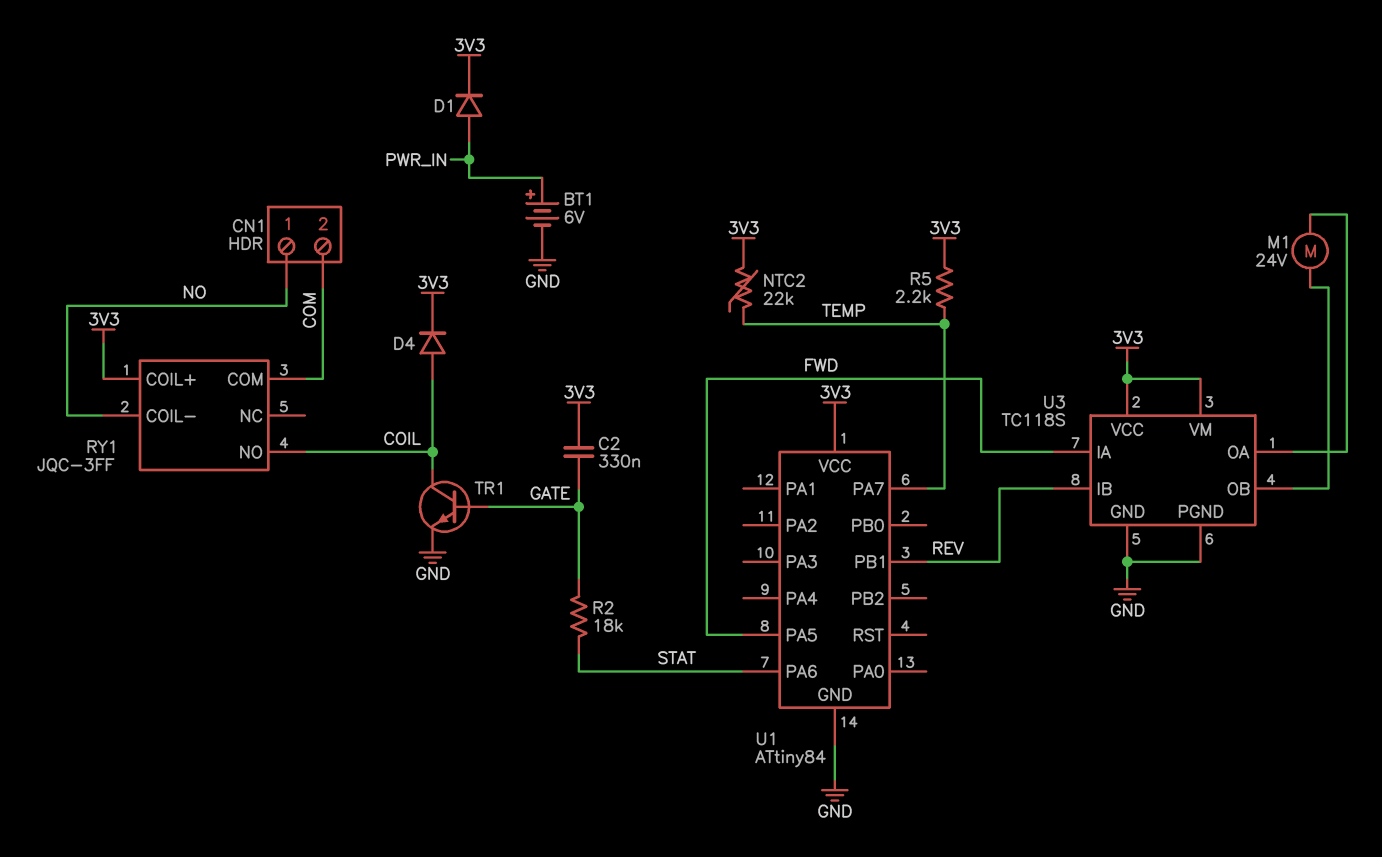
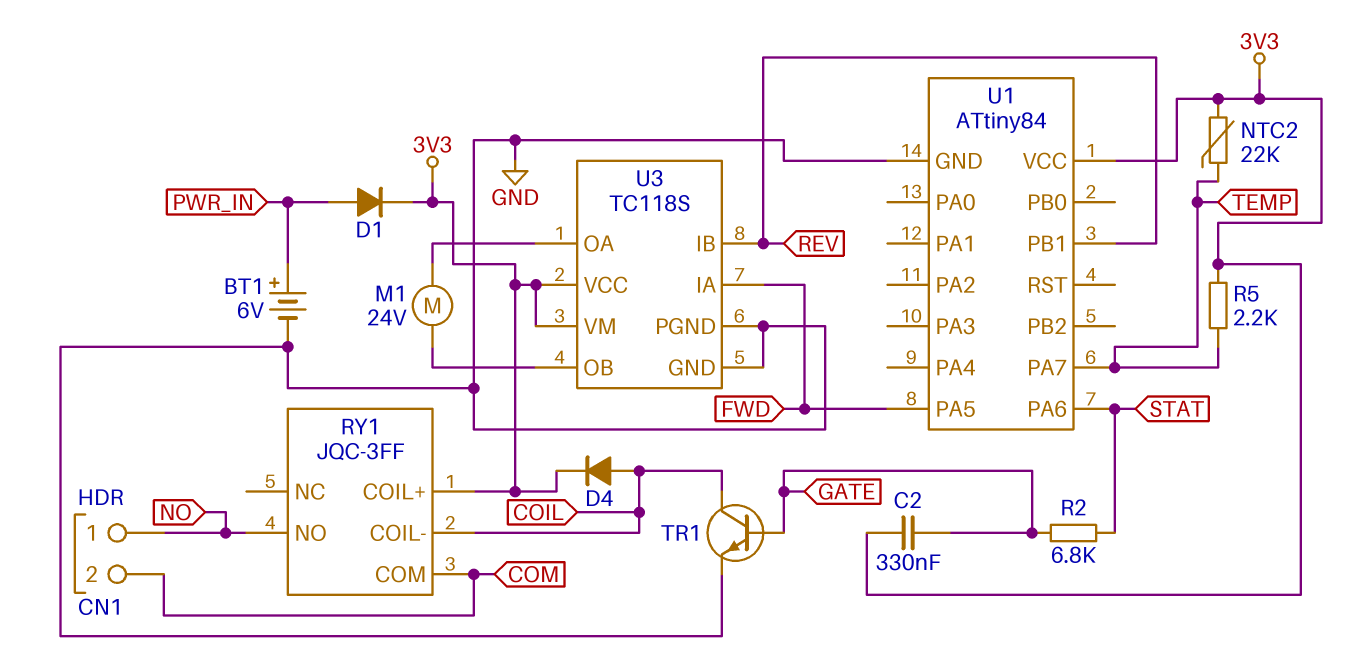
R2: 18k (GATE, STAT) -> 6.8k (GATE, STAT)
RY1 pin COIL-: NO -> COIL
RY1 pin NO: COIL -> NO

